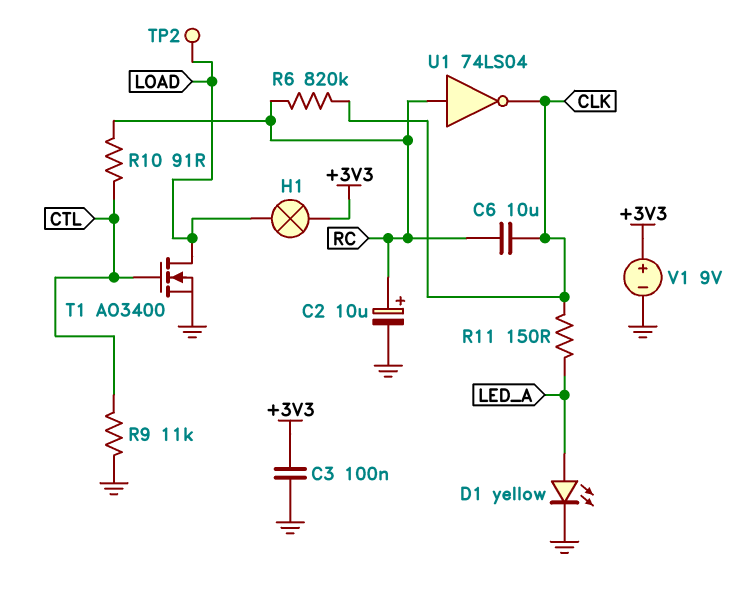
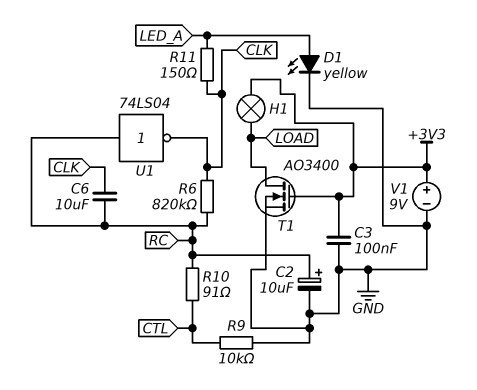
R9: 11k (CTL, GND) -> 10k (CTL, GND)
T1: NMOS AO3400 (G CTL, D LOAD, S GND) -> NMOS AO3400 (G +3V3, D LOAD, S GND)
TP2: test point (LOAD) -> none

